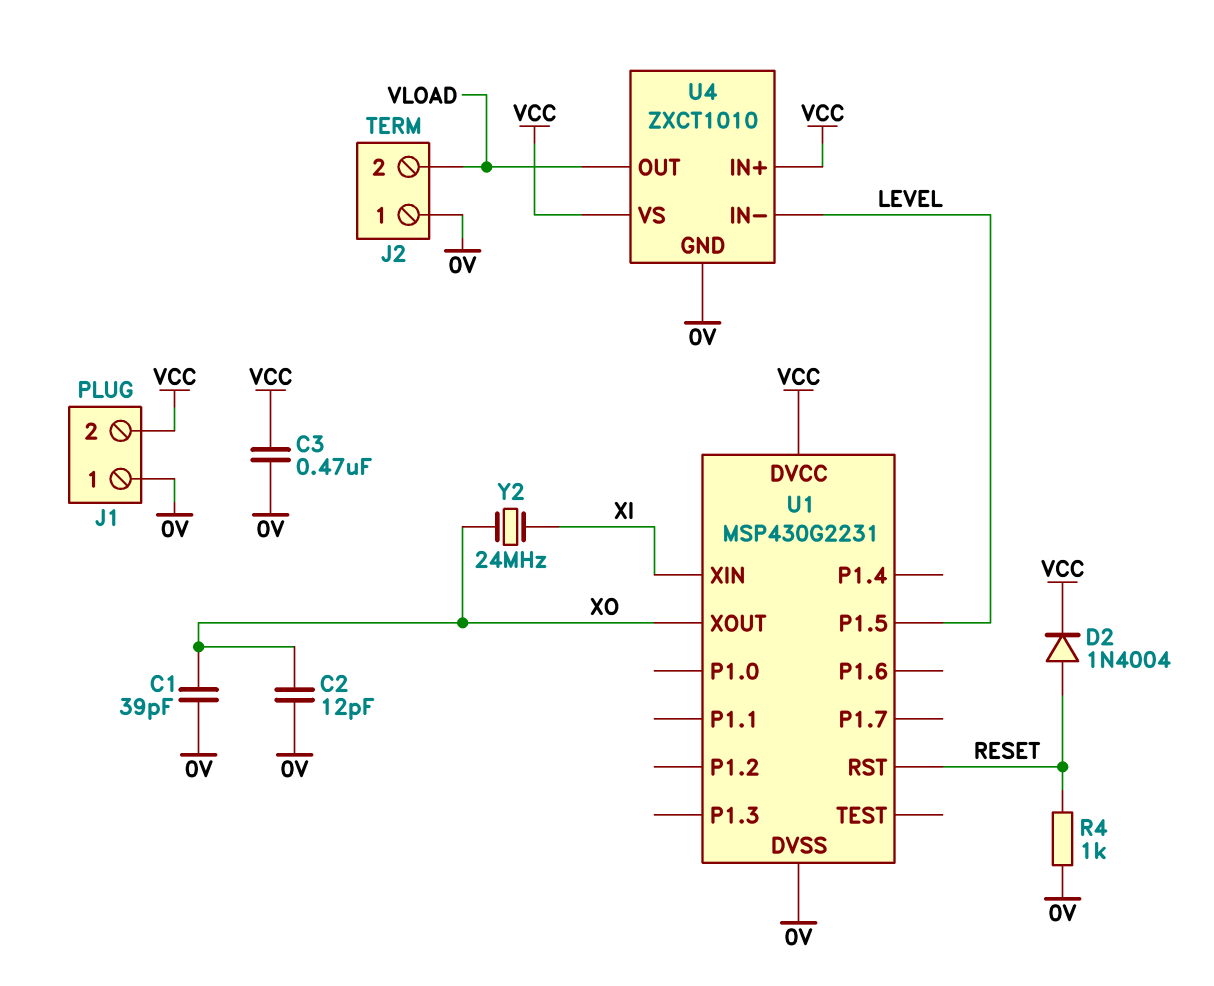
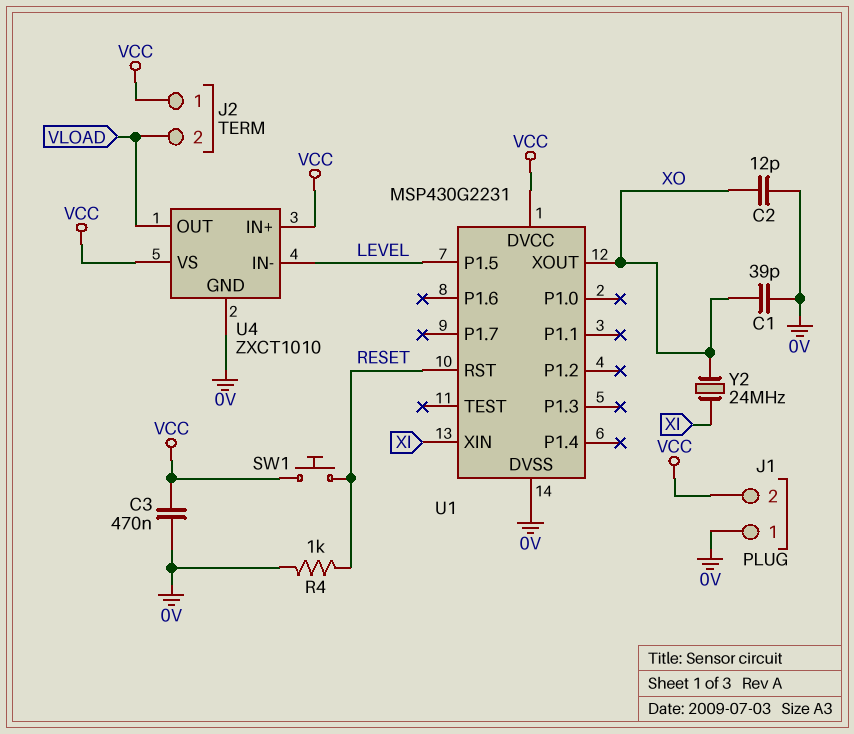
D2: diode 1N4004 (A RESET, K VCC) -> none
J2 pin 1: 0V -> VCC
SW1: none -> button (RESET, VCC)

